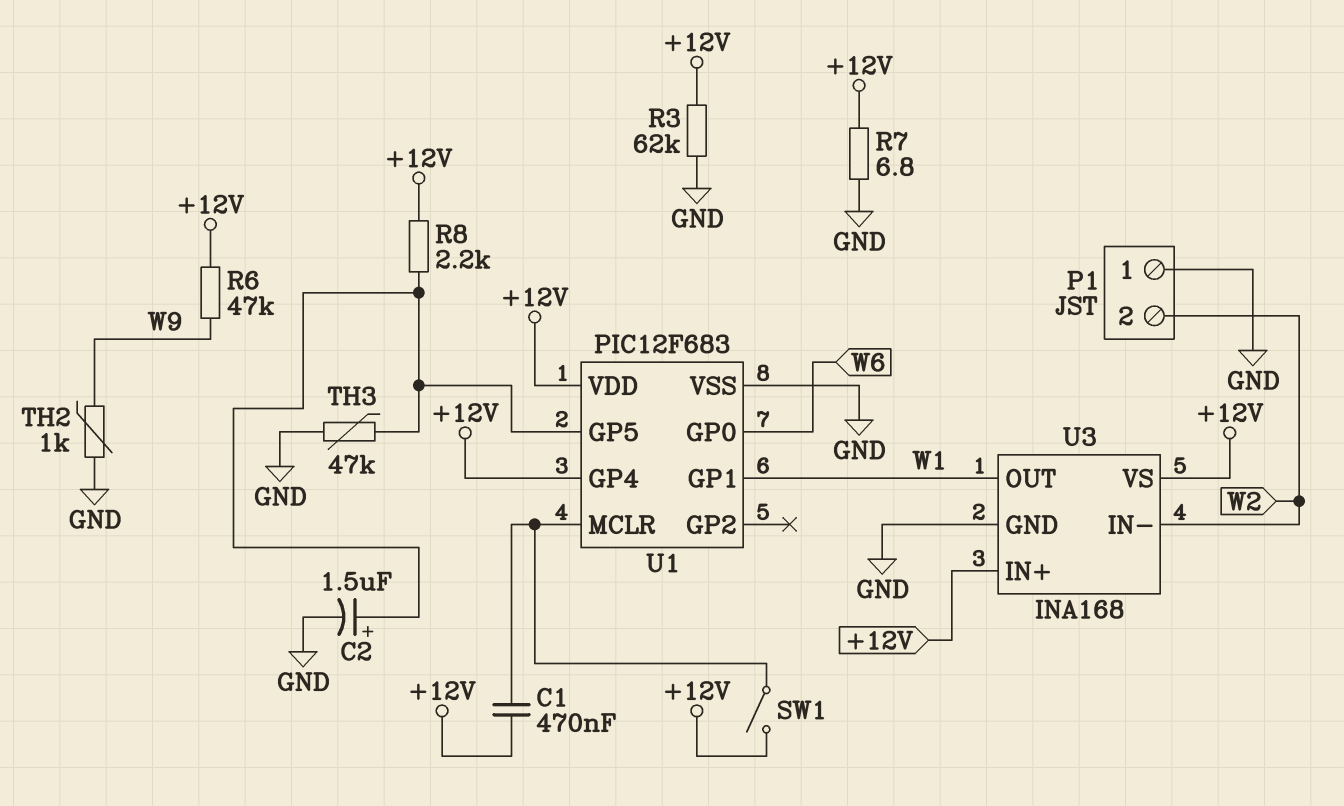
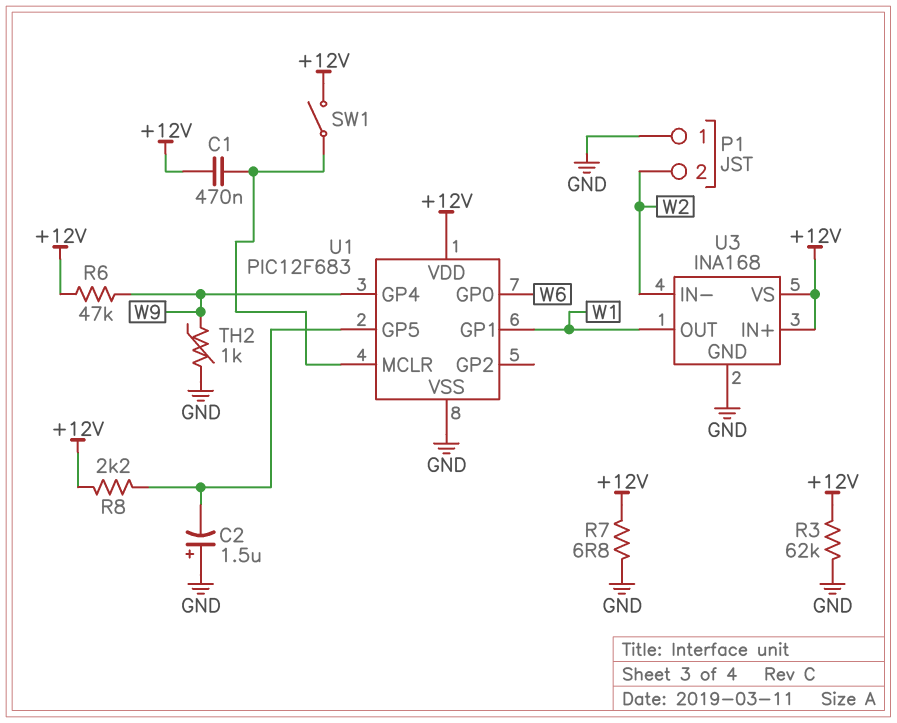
C2: 1.5uF (plus U1/GP5, minus GND) -> 1.5uF (plus GND, minus U1/GP5)
TH3: 47k (GND, U1/GP5) -> none
U1 pin GP4: +12V -> W9

